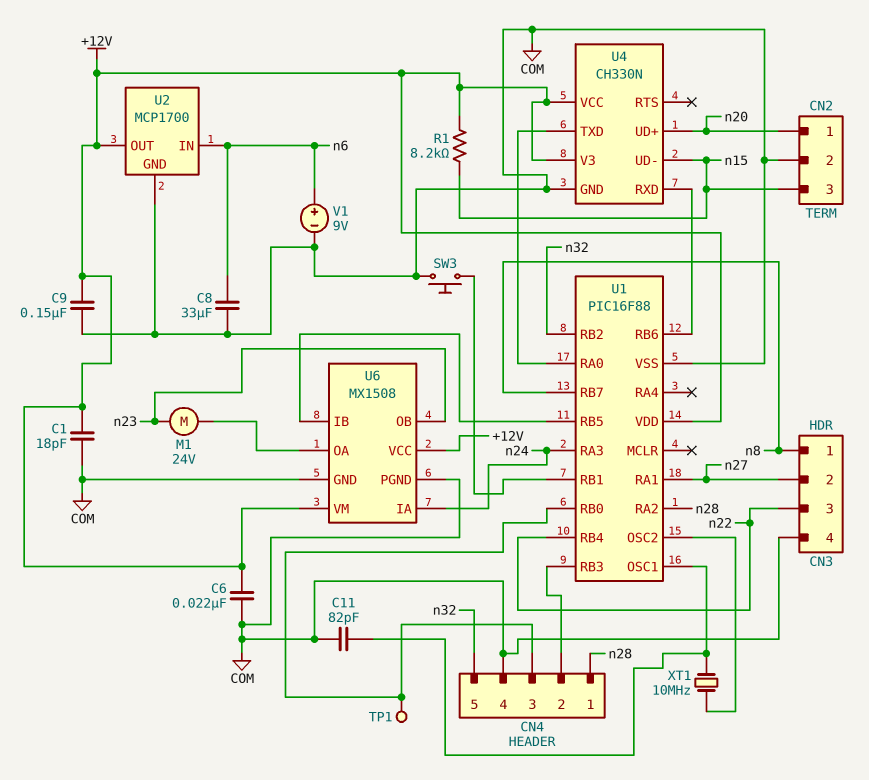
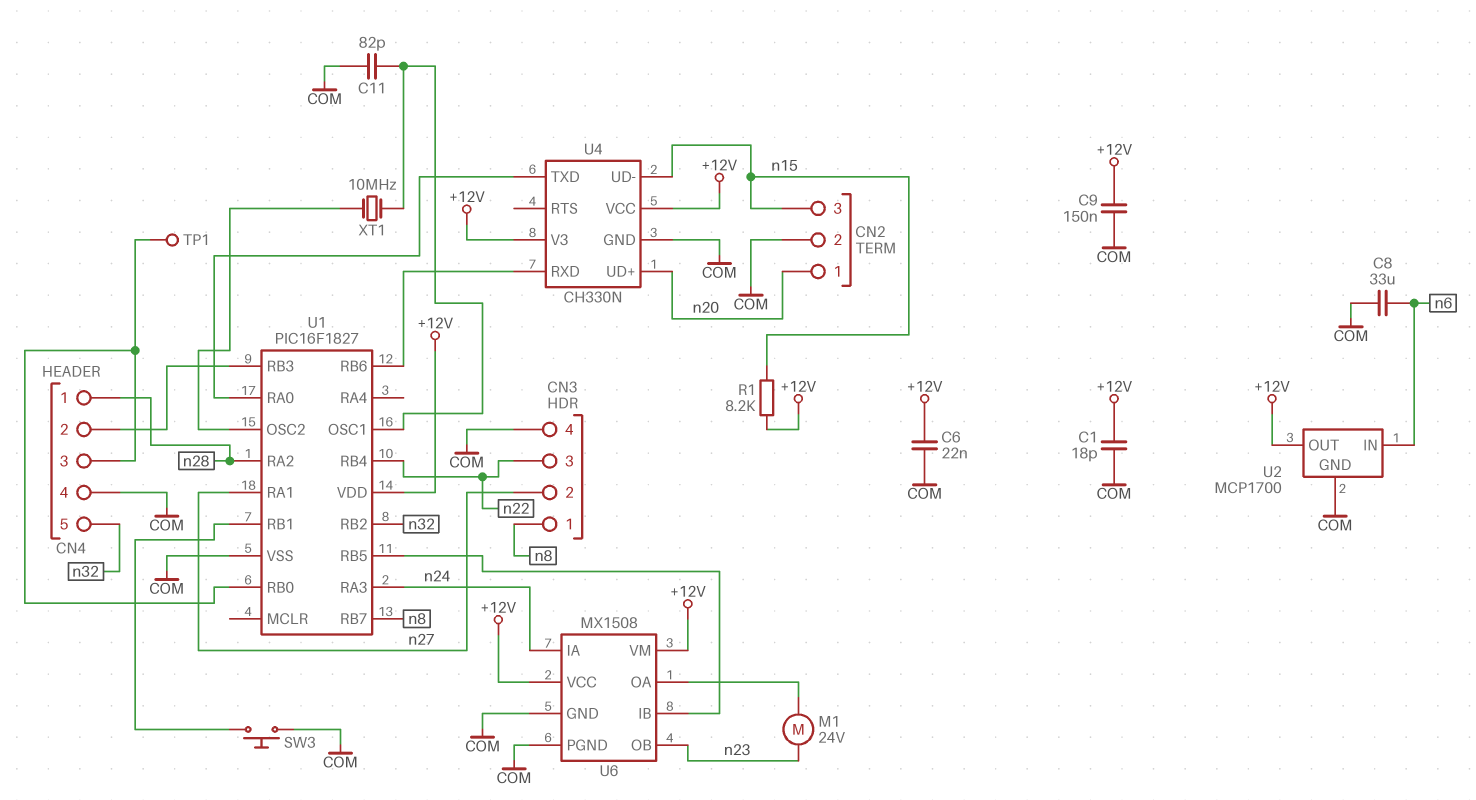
U1: PIC16F88 -> PIC16F1827
V1: 9V (plus n6, minus COM) -> none

